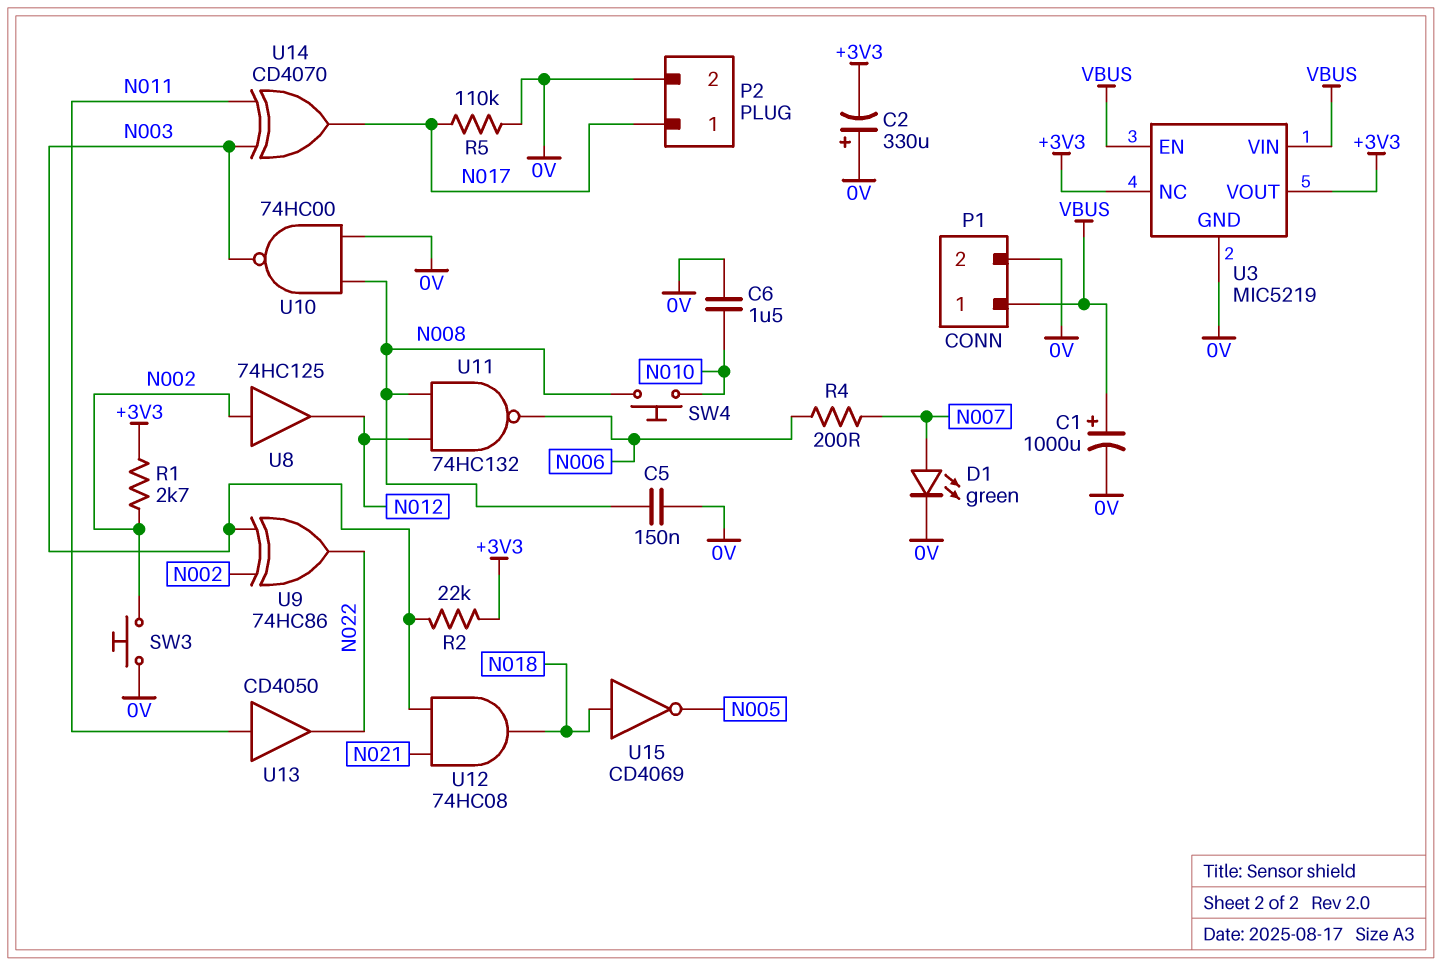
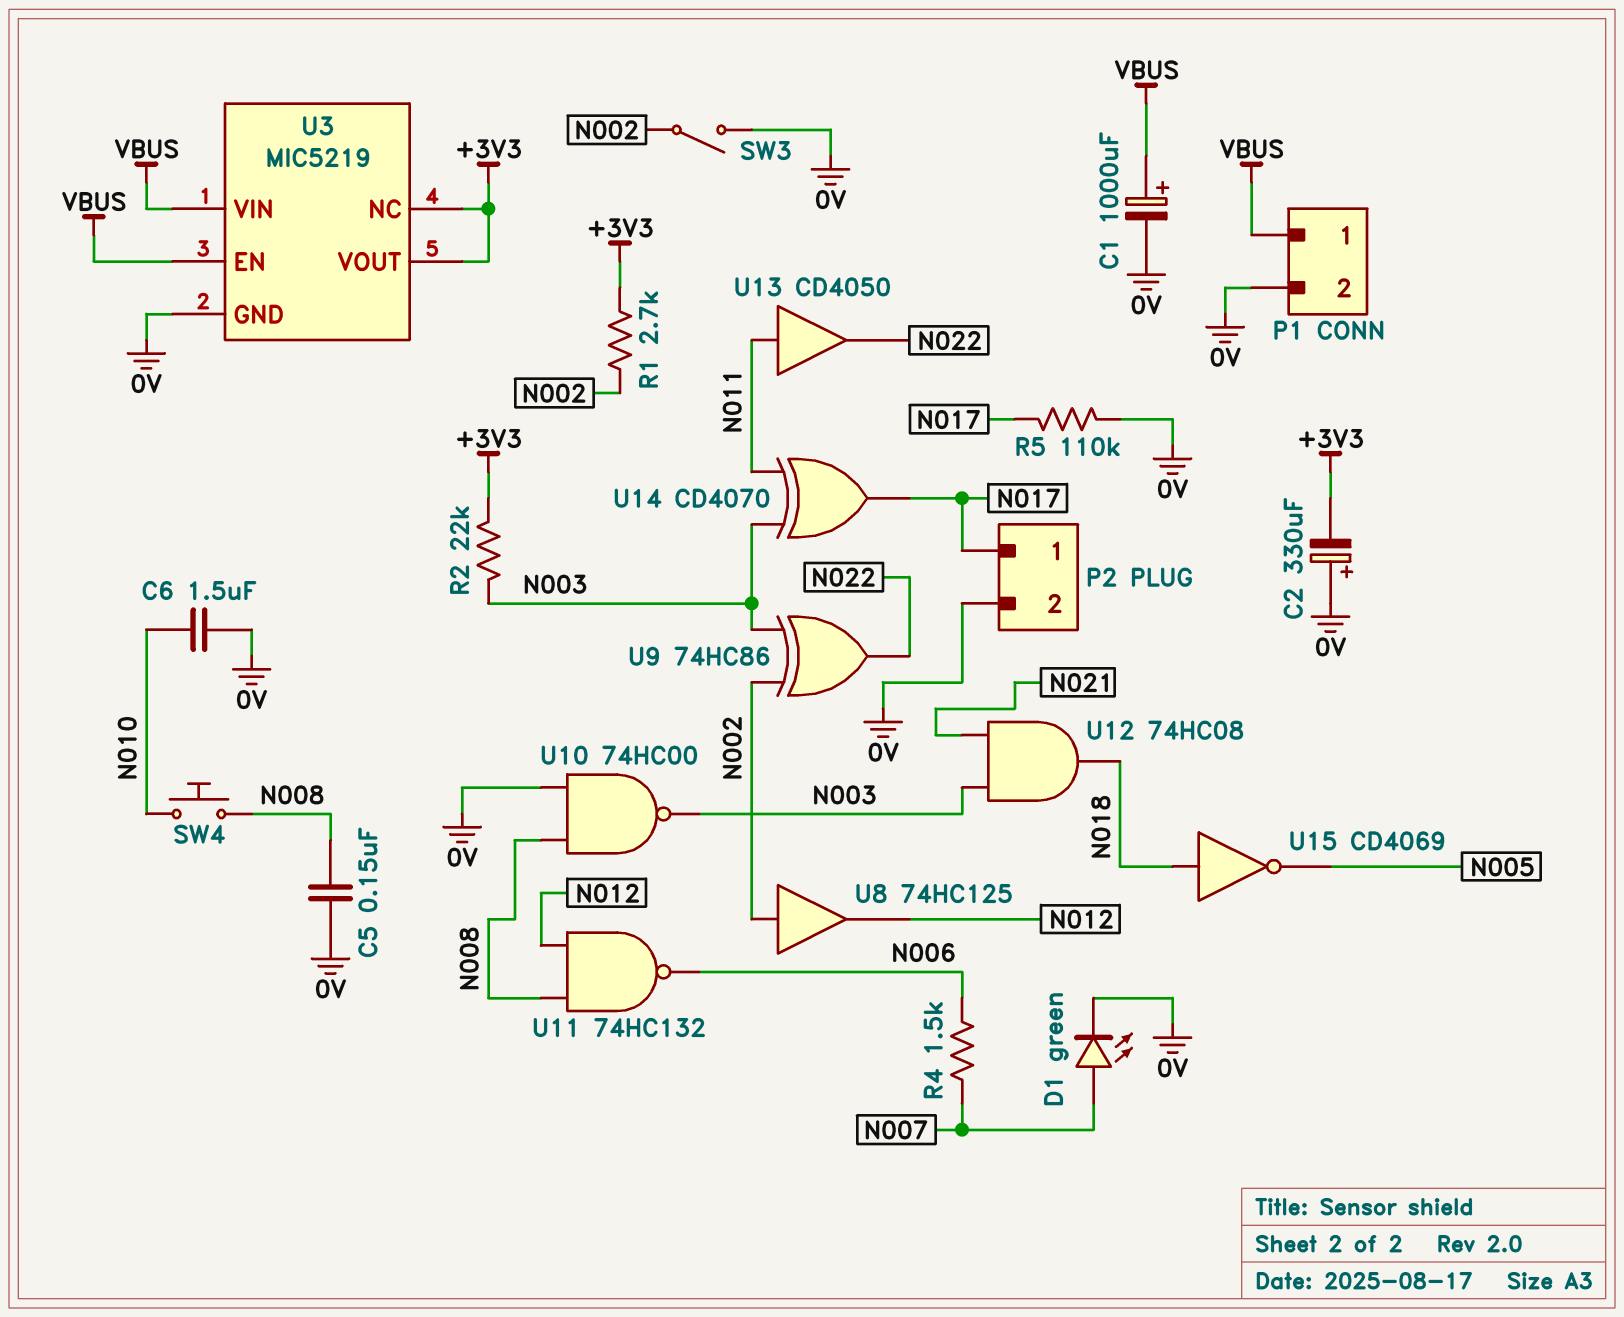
R4: 200 (N006, N007) -> 1.5k (N006, N007)
SW3: button (0V, N002) -> switch (0V, N002)

